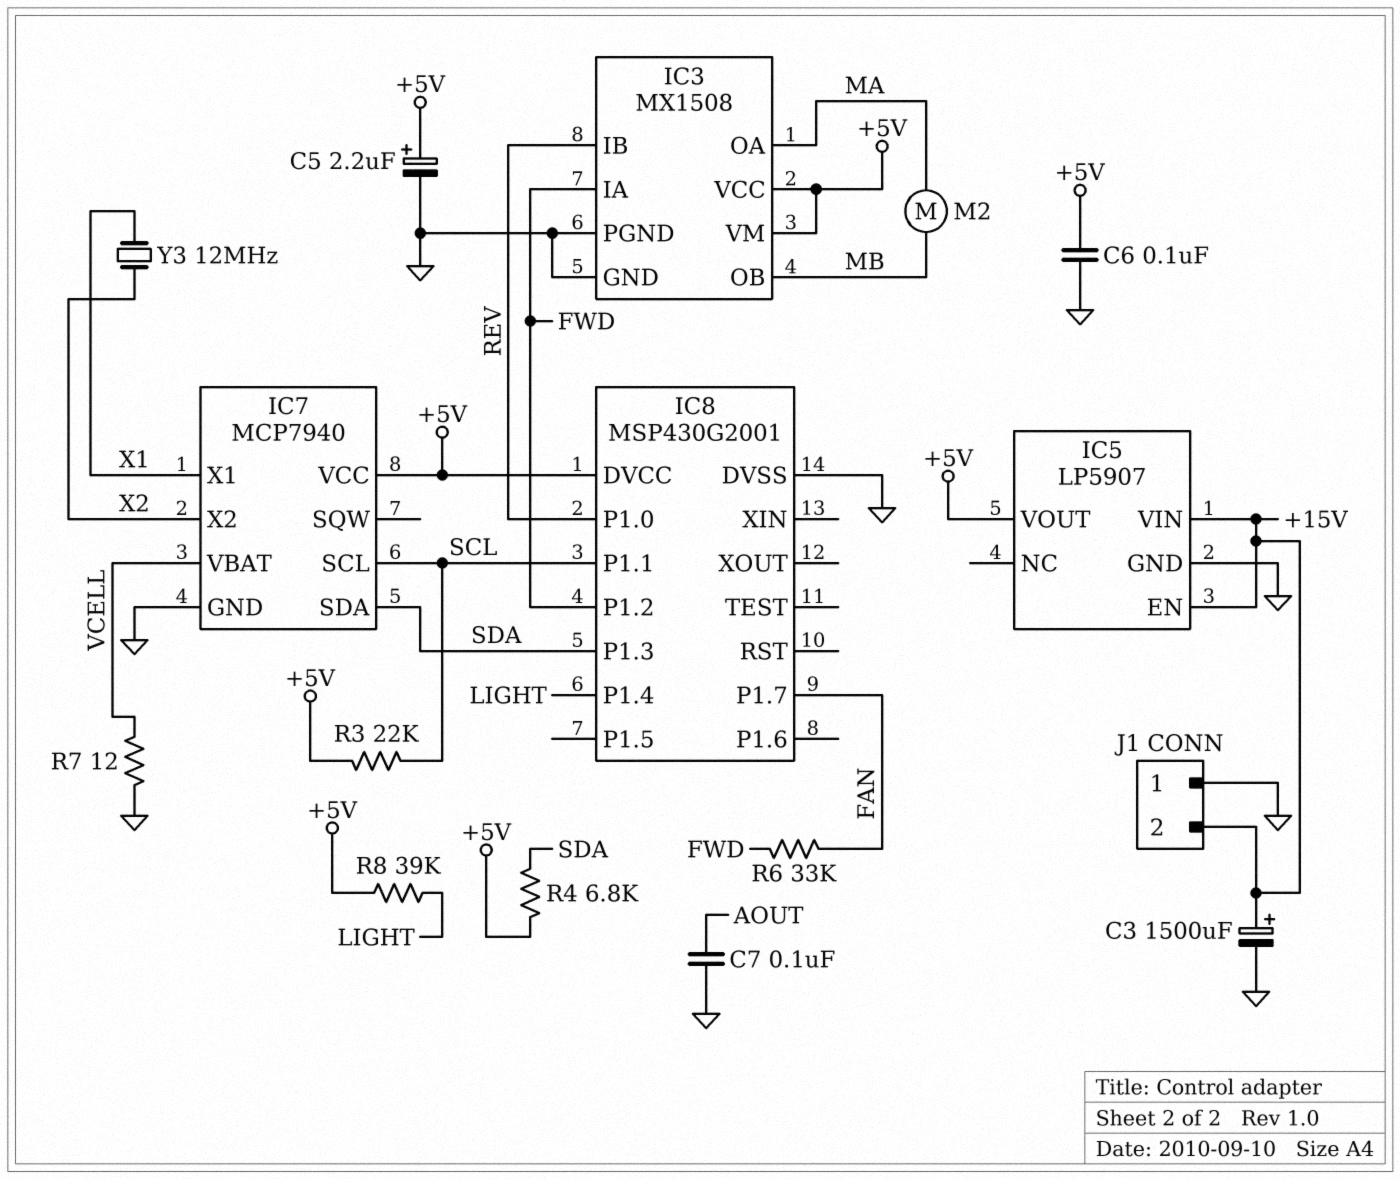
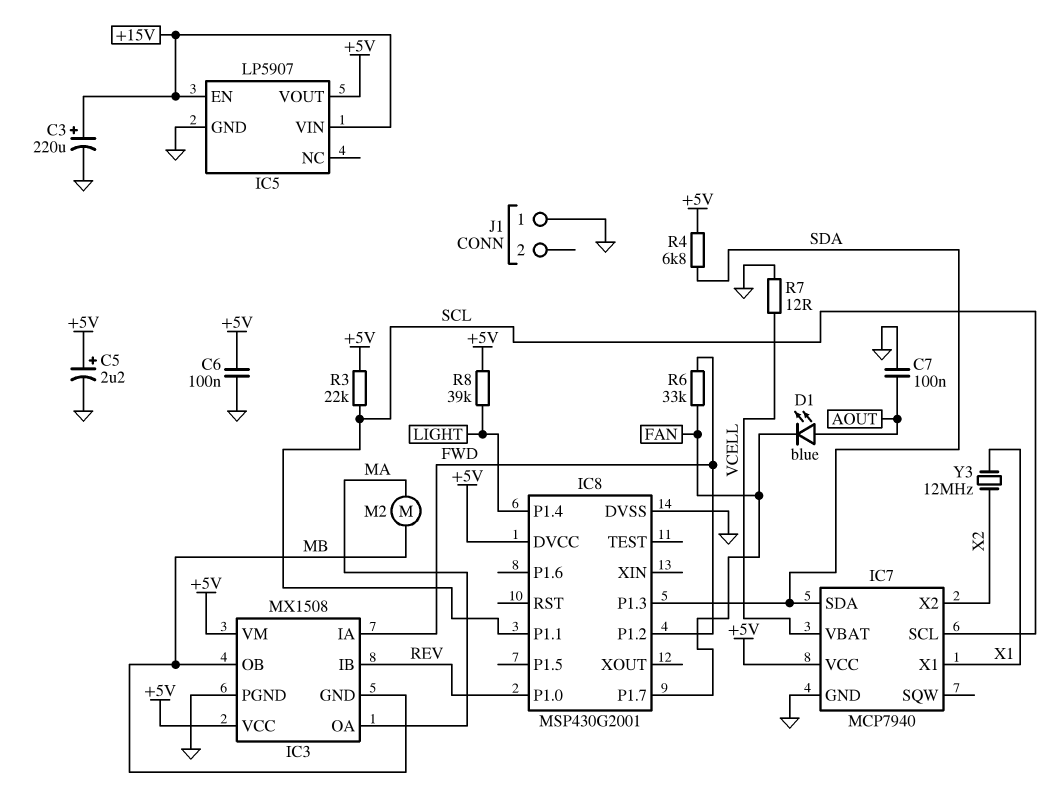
C3: 1500uF (plus +15V, minus GND) -> 220uF (plus +15V, minus GND)
D1: none -> LED blue (A AOUT, K FAN)
IC3 pin GND: GND -> MB
J1 pin 2: +15V -> none

